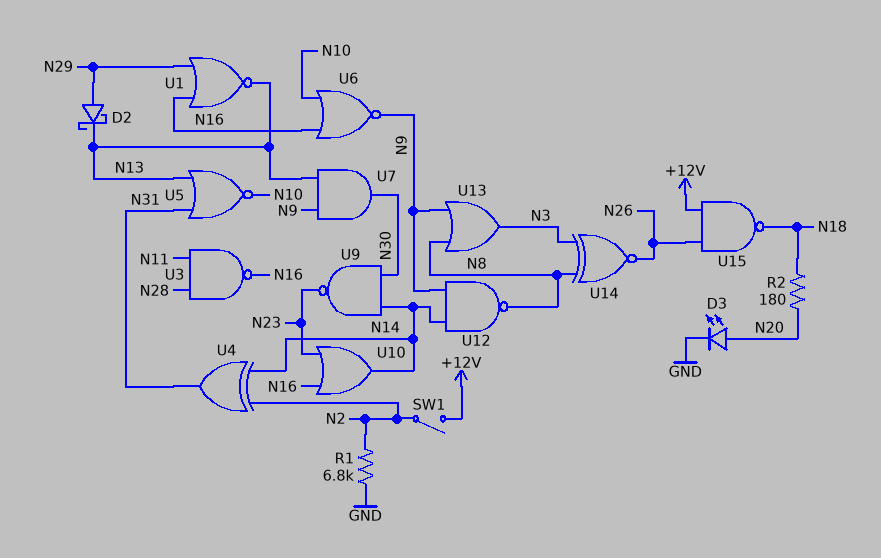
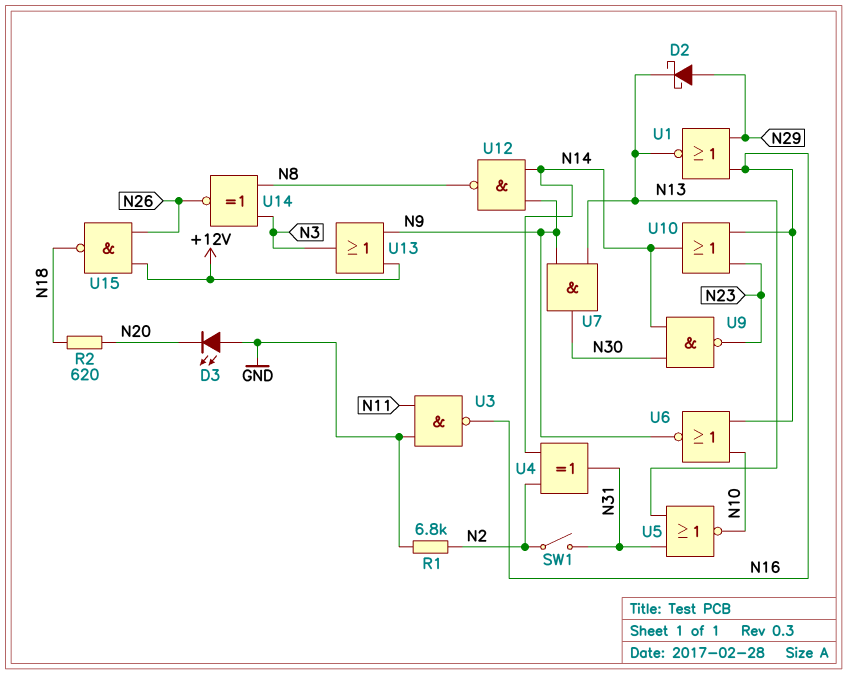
D3: LED (A N20, K GND) -> LED (A GND, K N20)
R2: 180 (N18, N20) -> 620 (N18, N20)
SW1: switch (+12V, N2) -> switch (N2, N31)
U3: NAND (in N11, in N28, out N16) -> NAND (in GND, in N11, out N16)
U13: OR (in N8, in N9, out N3) -> OR (in +12V, in N9, out N3)

